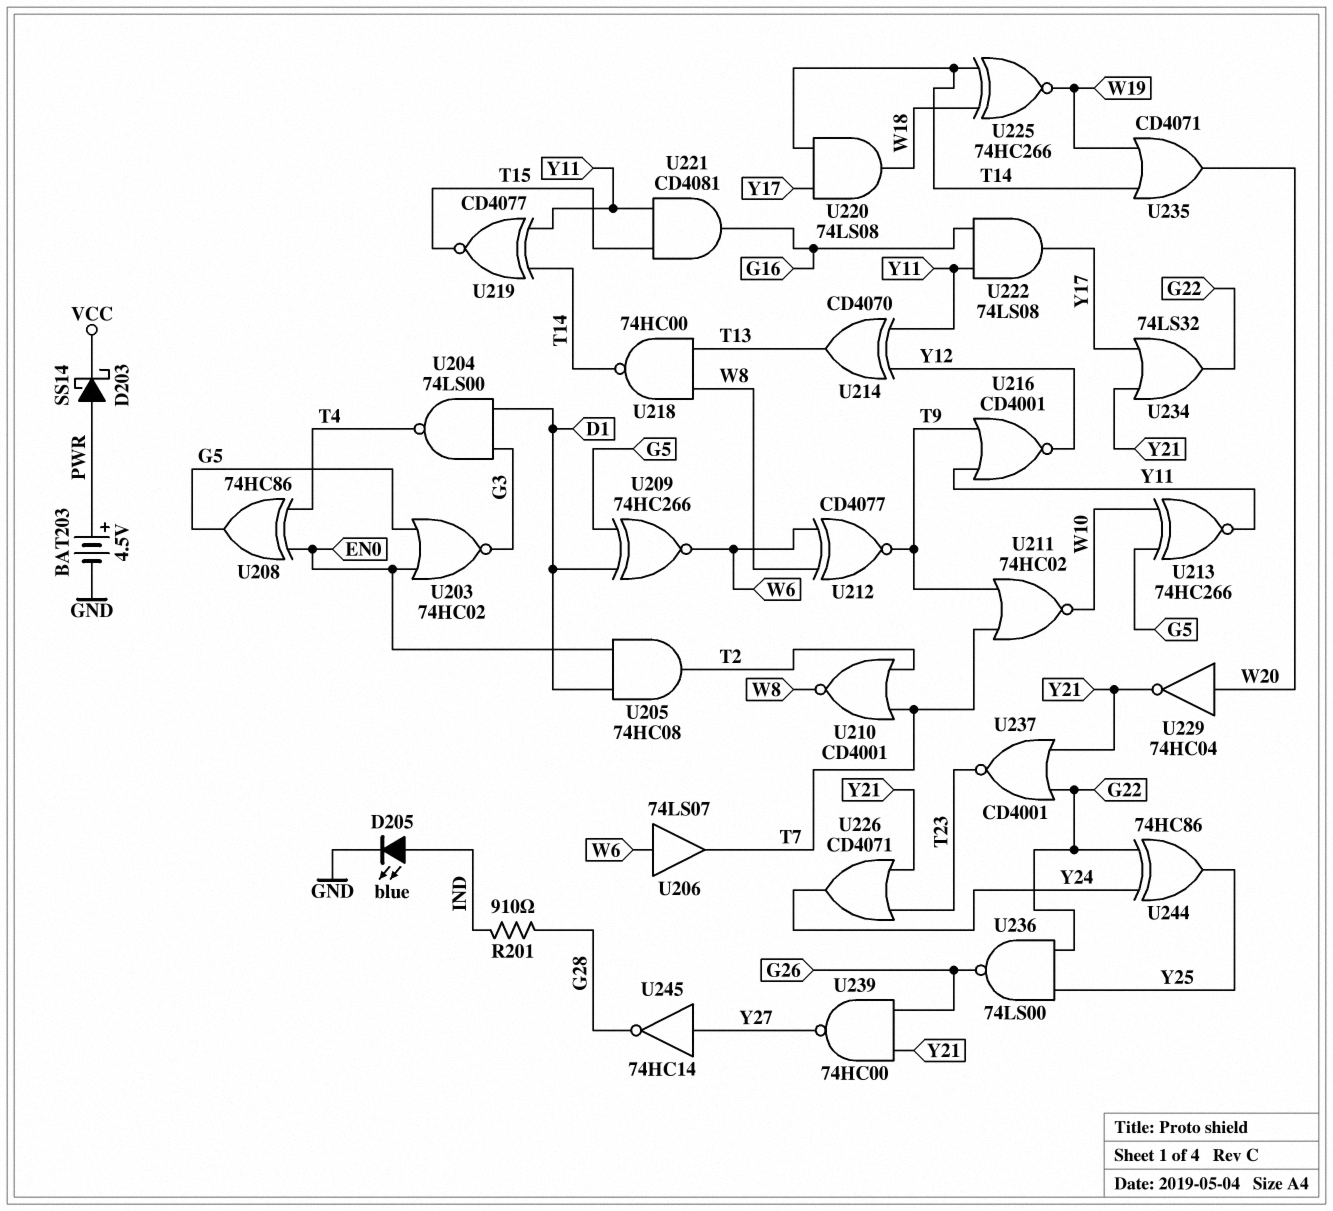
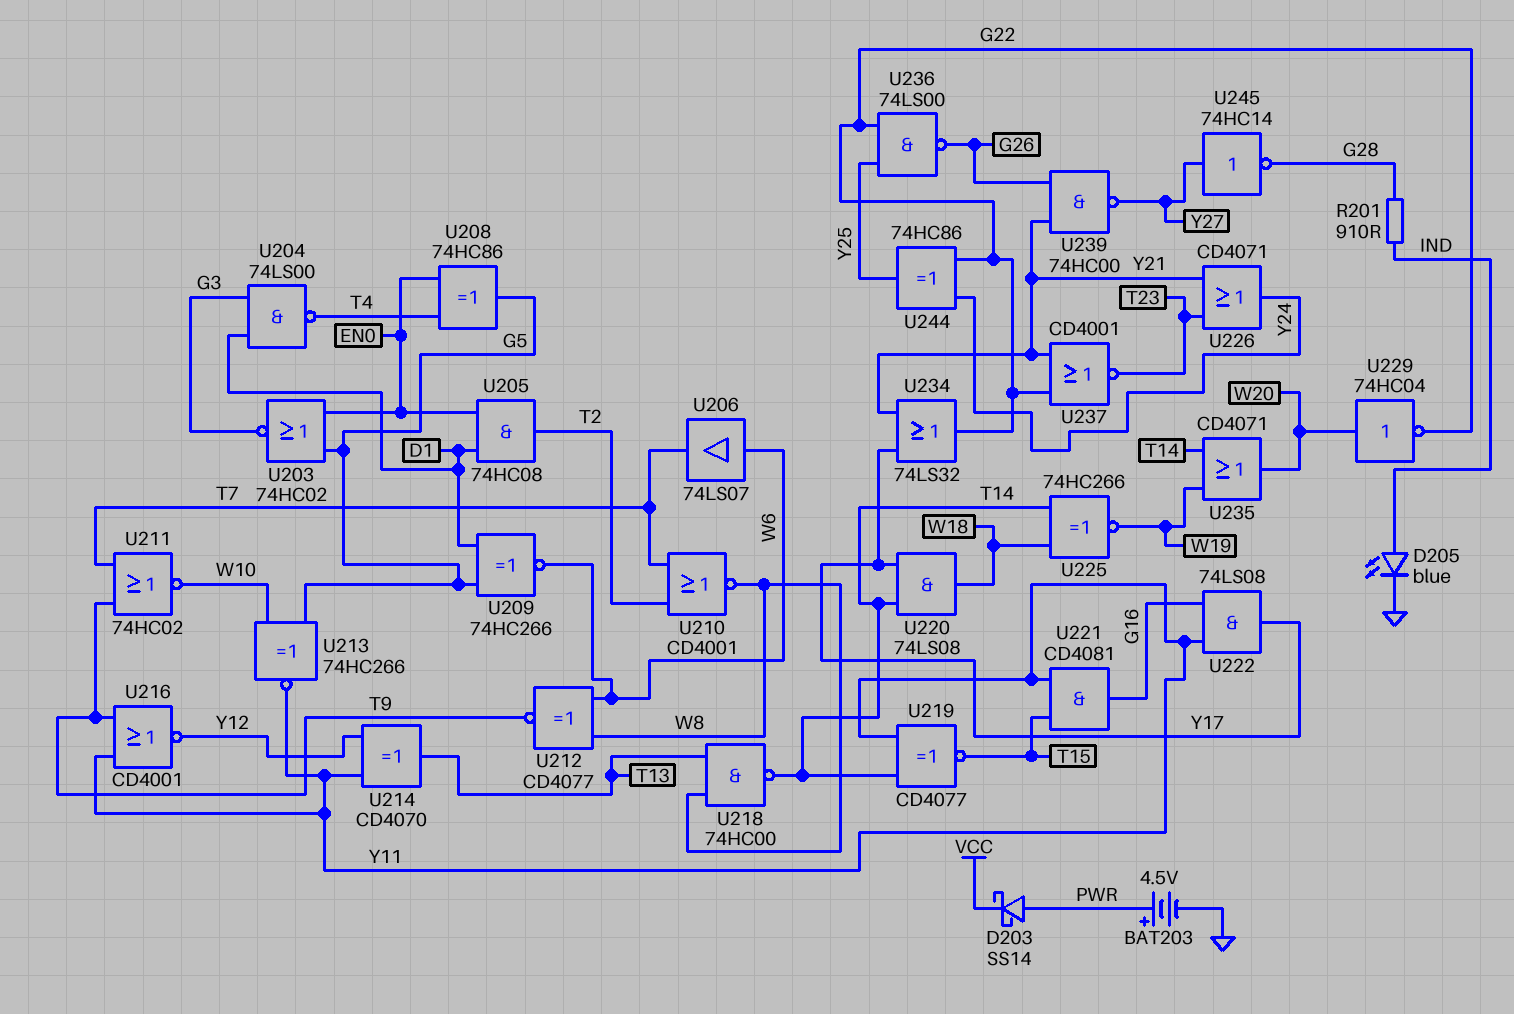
U229: NOT 74HC04 (in W20, out Y21) -> NOT 74HC04 (in W20, out G22)

